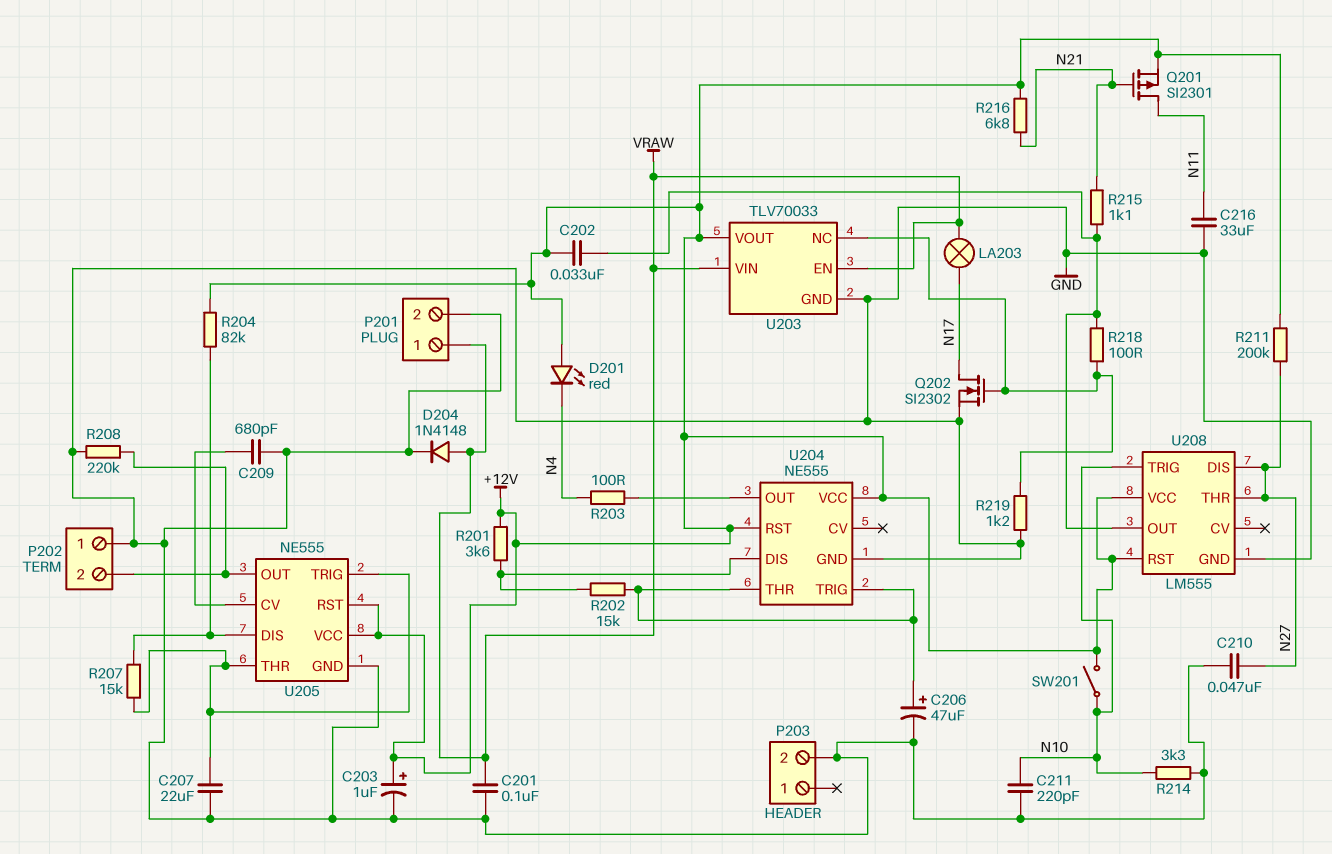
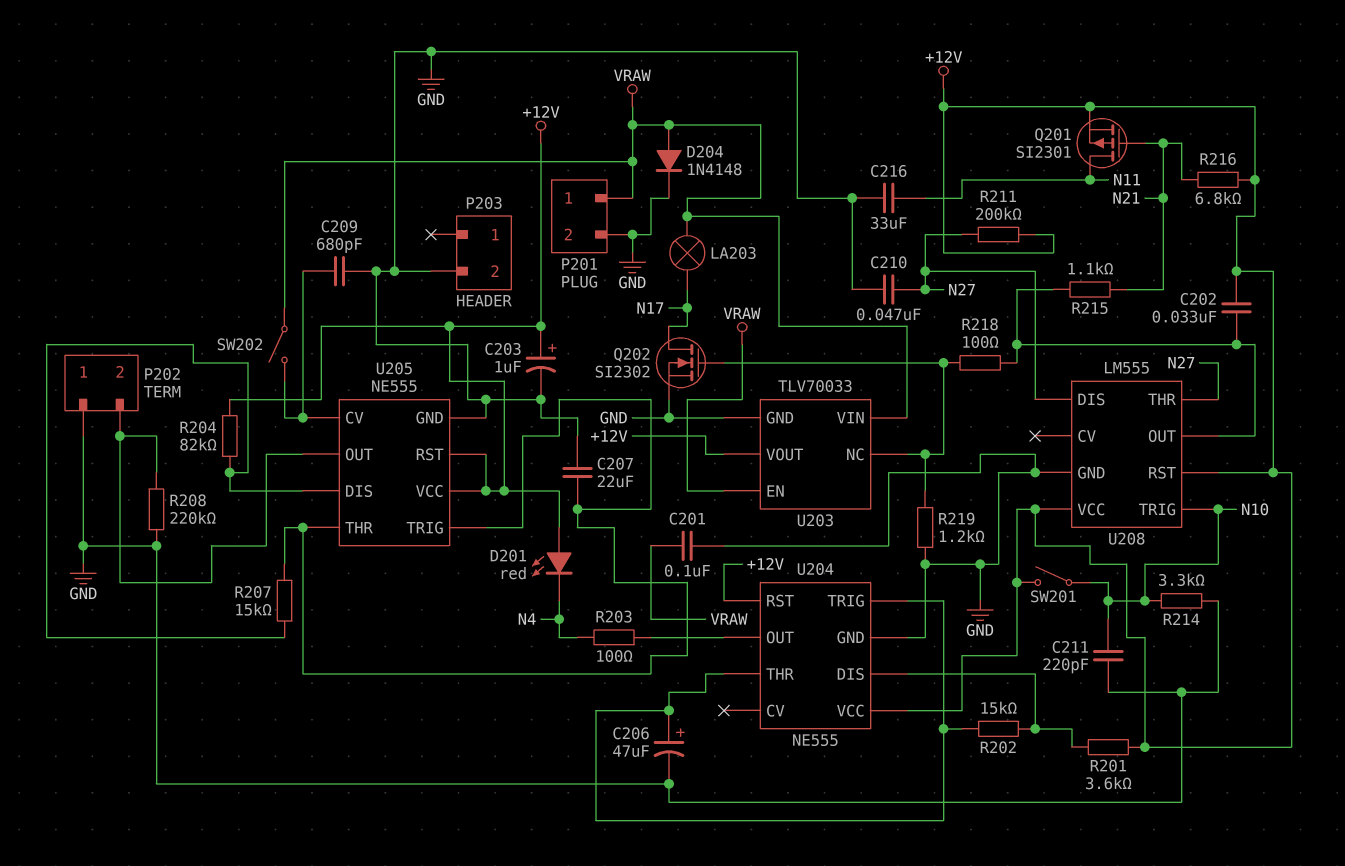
SW202: none -> switch (U205/CV, VRAW)

